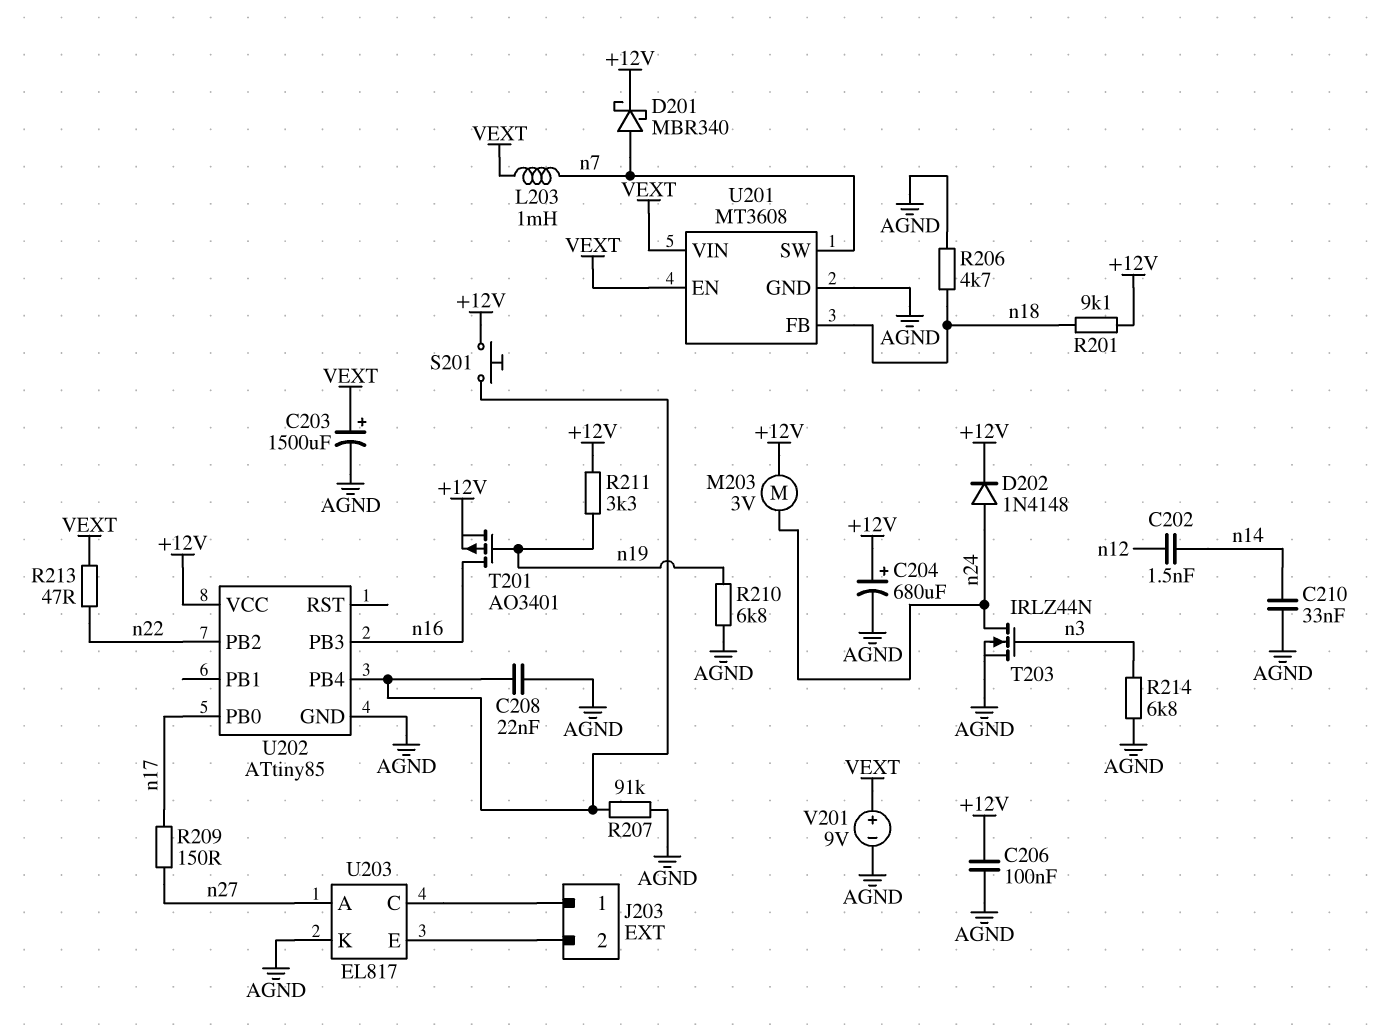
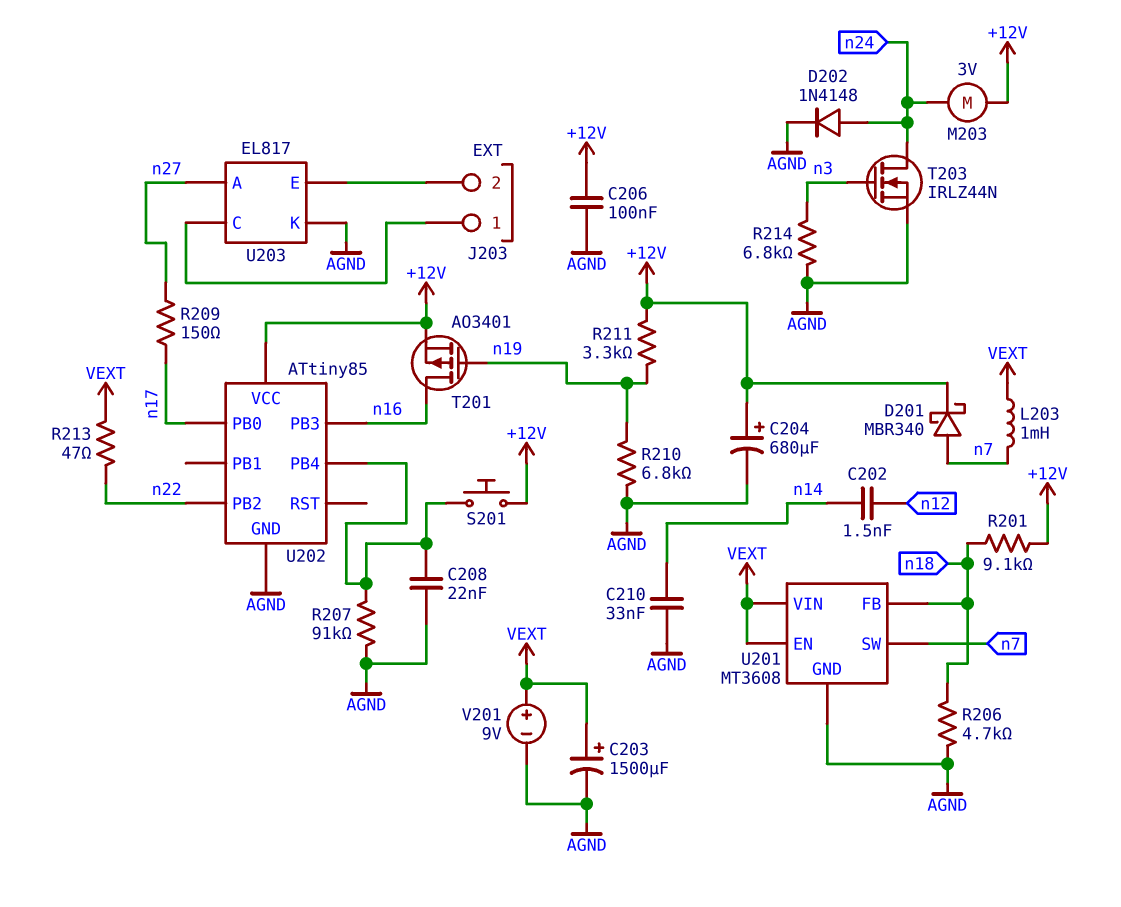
D202: diode 1N4148 (A n24, K +12V) -> diode 1N4148 (A n24, K AGND)

